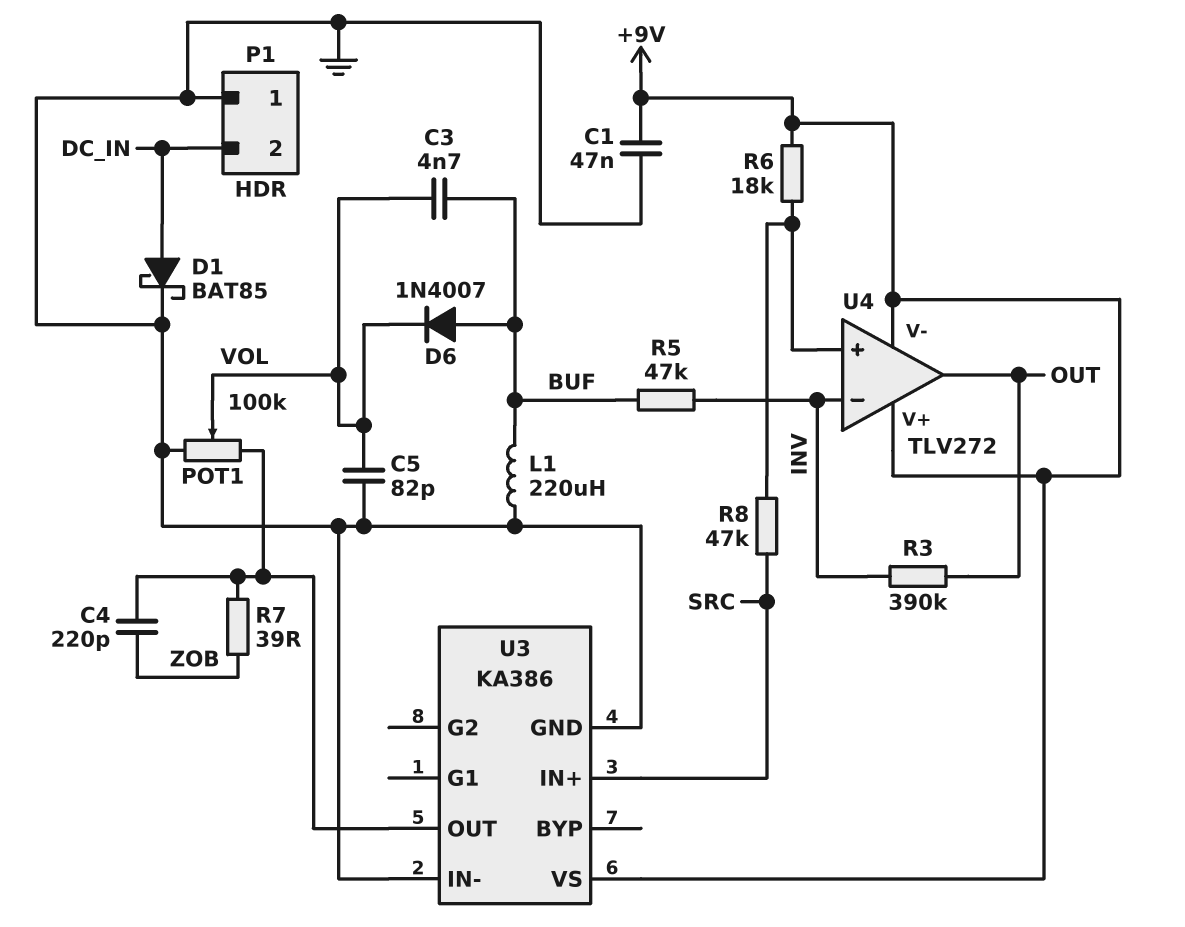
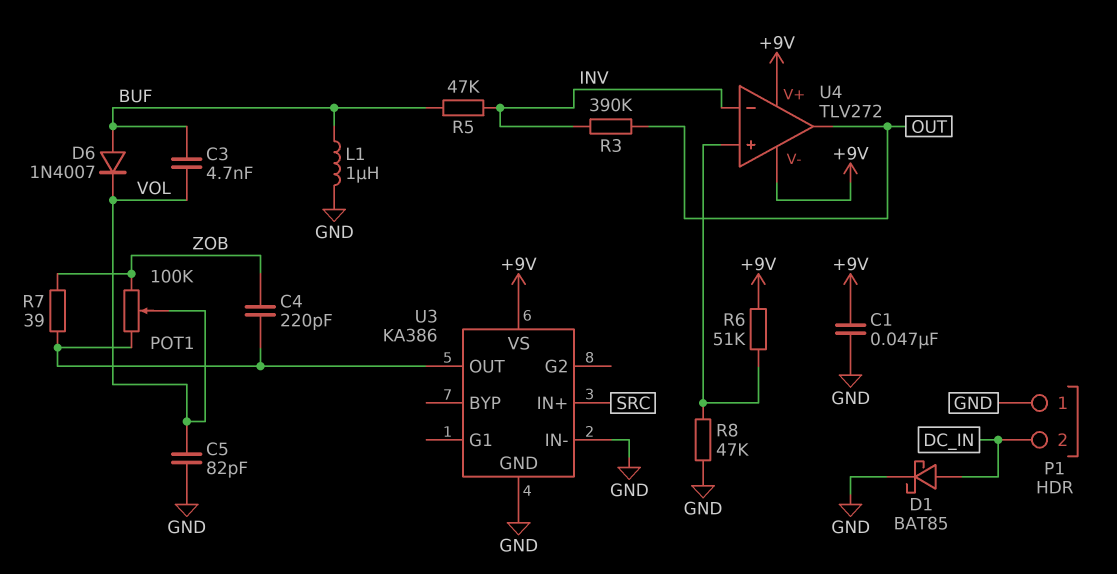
L1: 220uH (BUF, GND) -> 1uH (BUF, GND)
POT1: 100k (GND, U3/OUT, wiper VOL) -> 100k (U3/OUT, ZOB, wiper VOL)
R6: 18k (+9V, U4/in+) -> 51k (+9V, U4/in+)
R8: 47k (SRC, U4/in+) -> 47k (GND, U4/in+)

